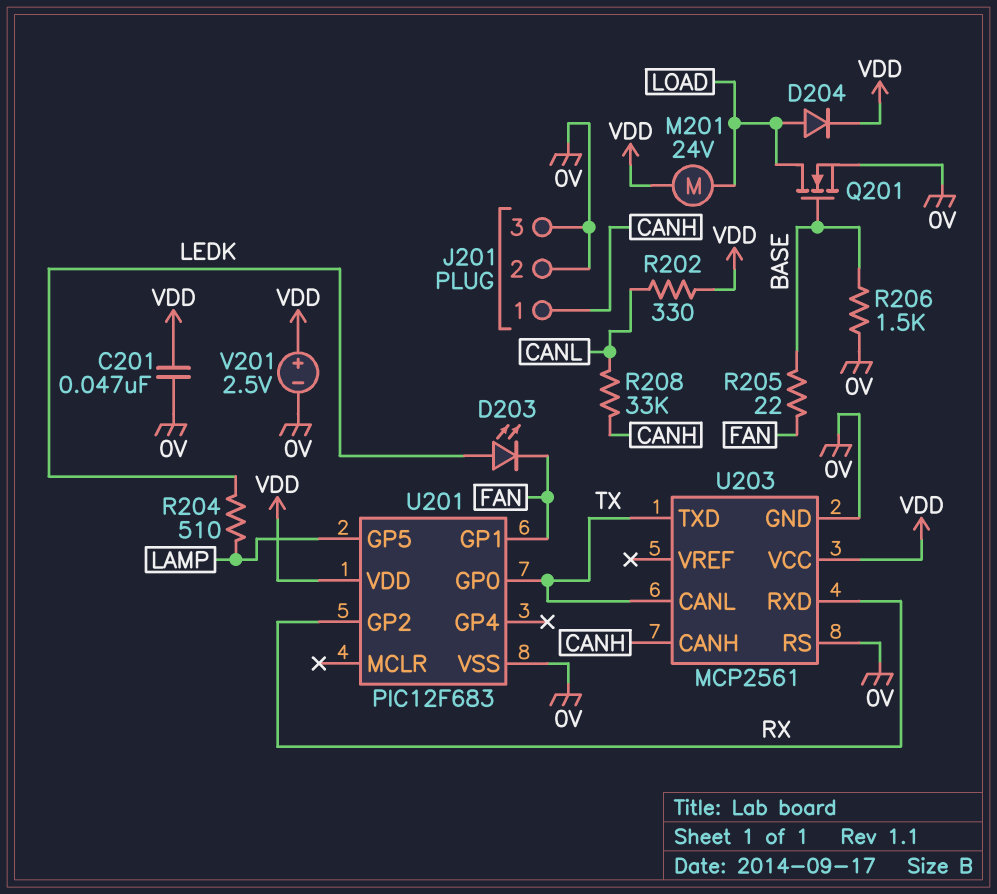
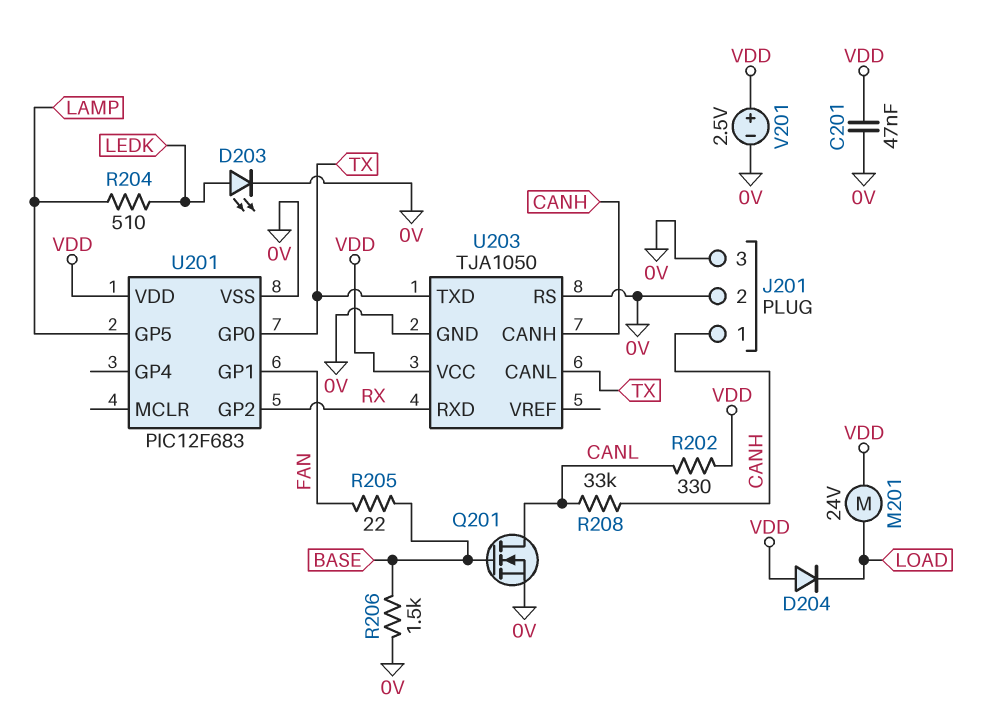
D203: LED (A LEDK, K FAN) -> LED (A LEDK, K 0V)
D204: diode (A LOAD, K VDD) -> diode (A VDD, K LOAD)
Q201: NMOS (G BASE, D LOAD, S 0V) -> NMOS (G BASE, D CANL, S 0V)
U203: MCP2561 -> TJA1050

